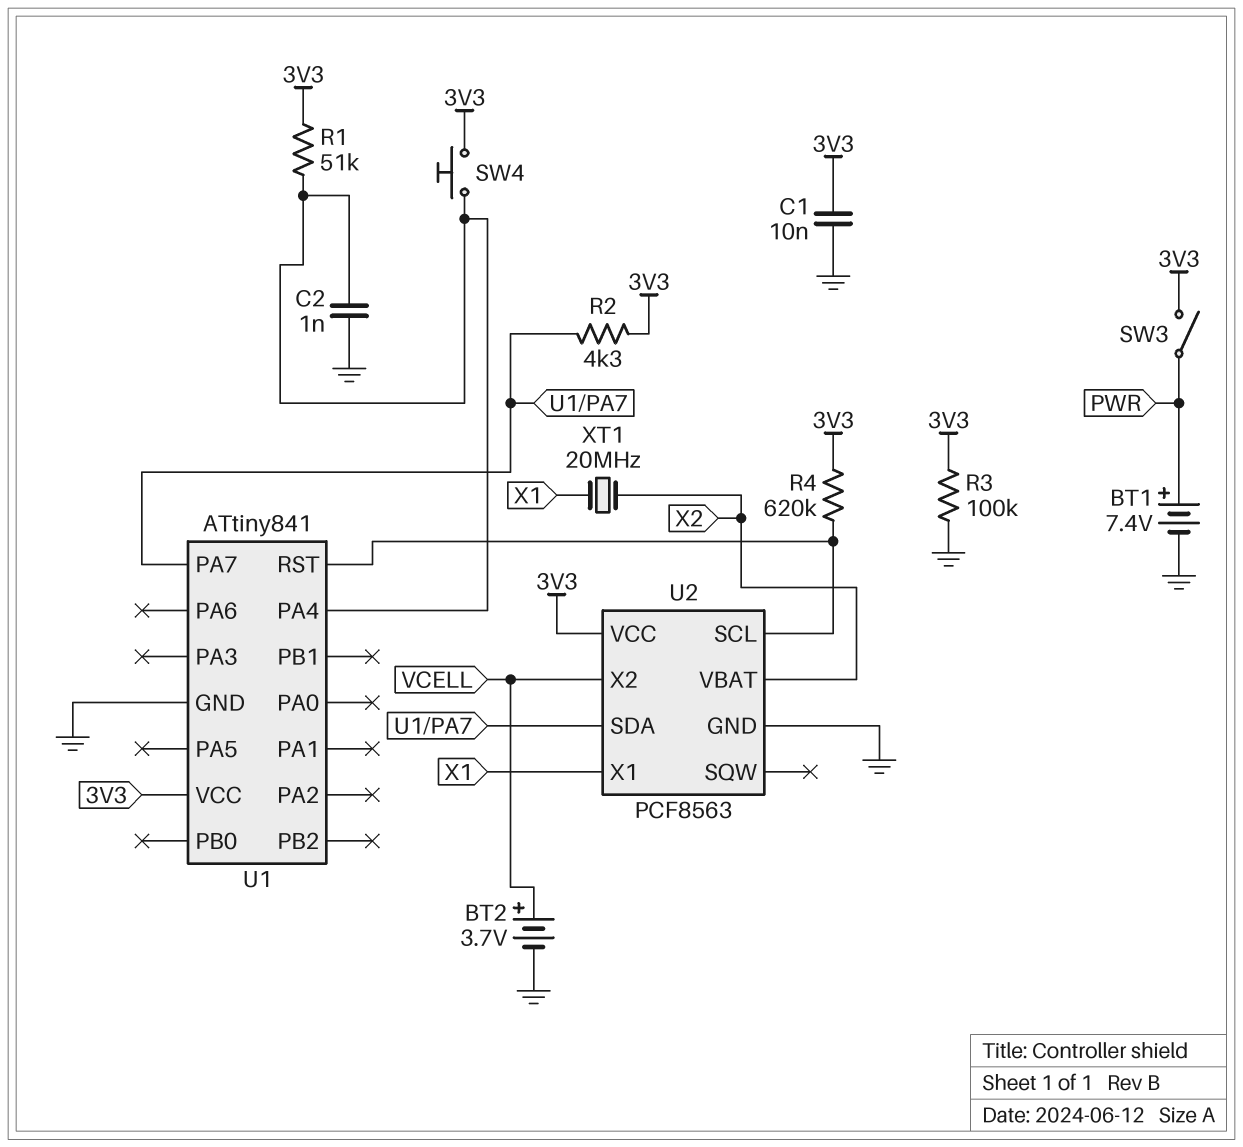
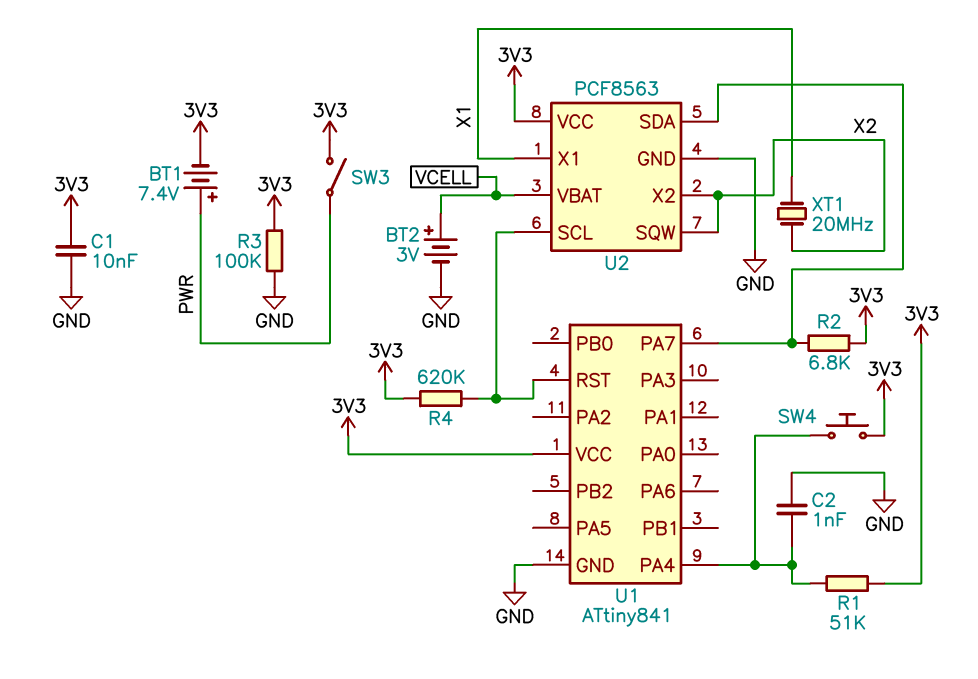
BT1: 7.4V (plus PWR, minus GND) -> 7.4V (plus PWR, minus 3V3)
BT2: 3.7V (plus VCELL, minus GND) -> 3V (plus VCELL, minus GND)
R2: 4.3k (3V3, U1/PA7) -> 6.8k (3V3, U1/PA7)
U2 pin SQW: none -> X2
U2 pin VBAT: X2 -> VCELL
U2 pin X2: VCELL -> X2

